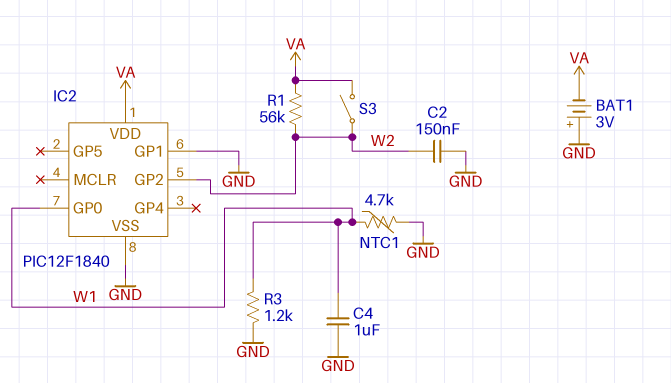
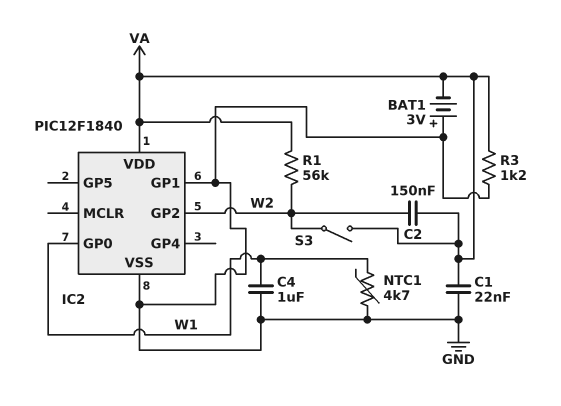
C1: none -> 22nF (GND, VA)
C2: 150nF (GND, W2) -> 150nF (VA, W2)
R3: 1.2k (GND, W1) -> 1.2k (GND, VA)

